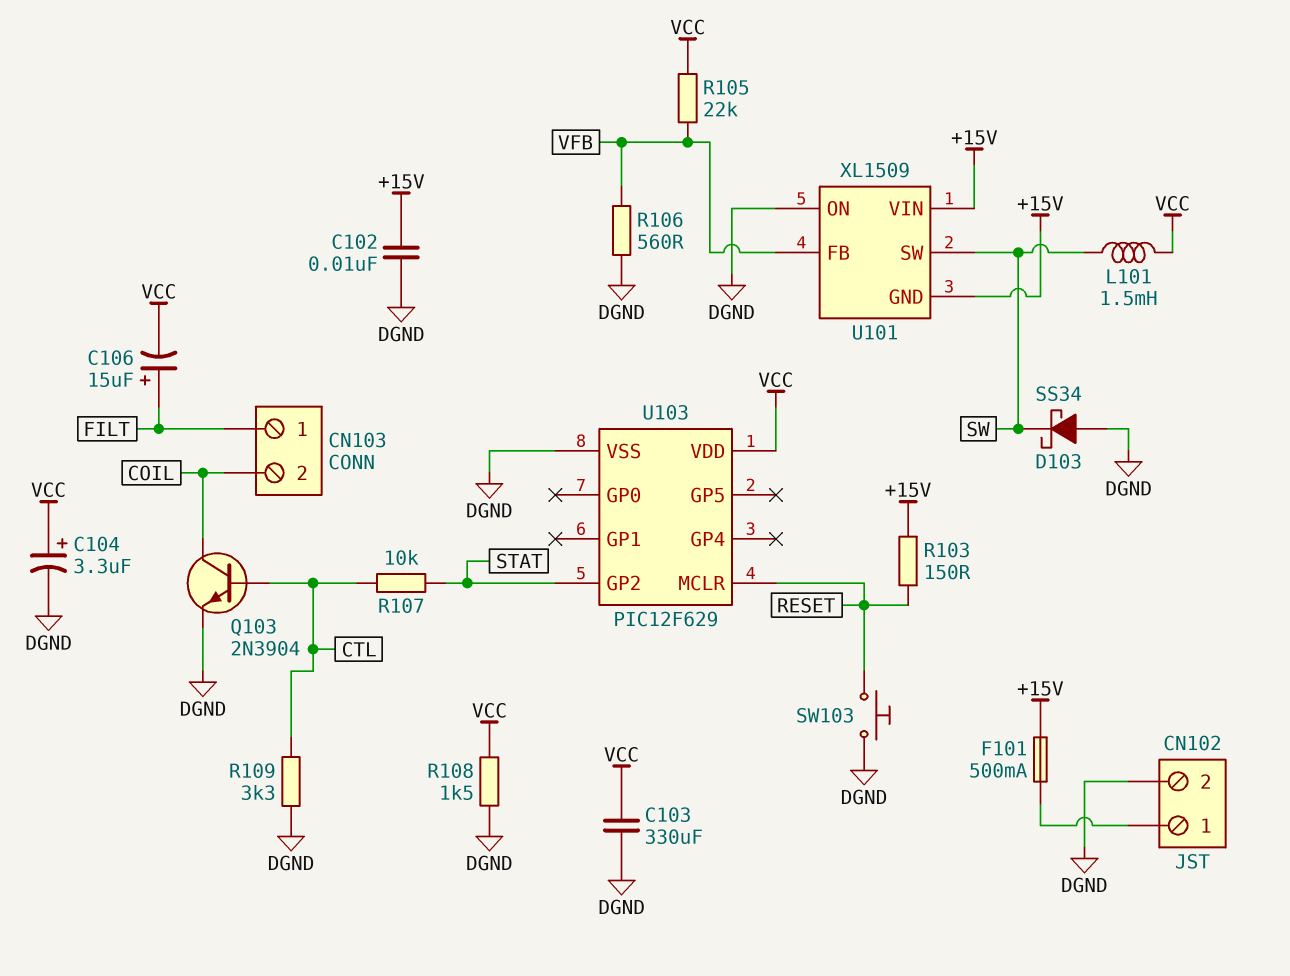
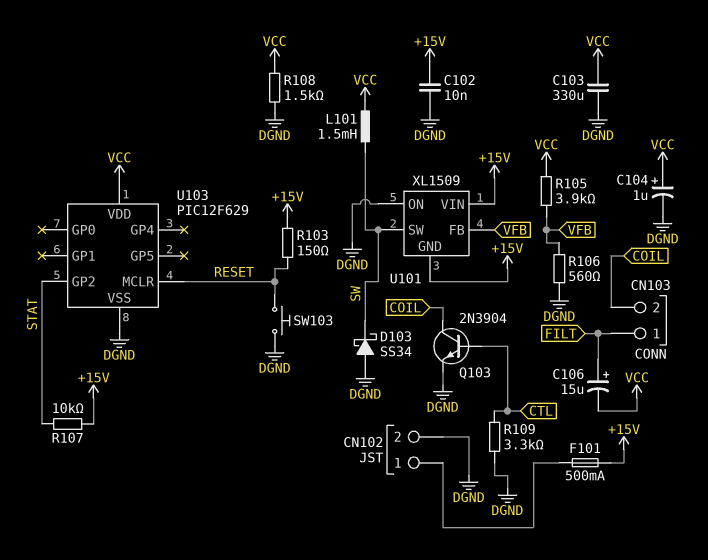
C104: 3.3uF (plus VCC, minus DGND) -> 1uF (plus VCC, minus DGND)
R105: 22k (VCC, VFB) -> 3.9k (VCC, VFB)
R107: 10k (CTL, STAT) -> 10k (+15V, STAT)

